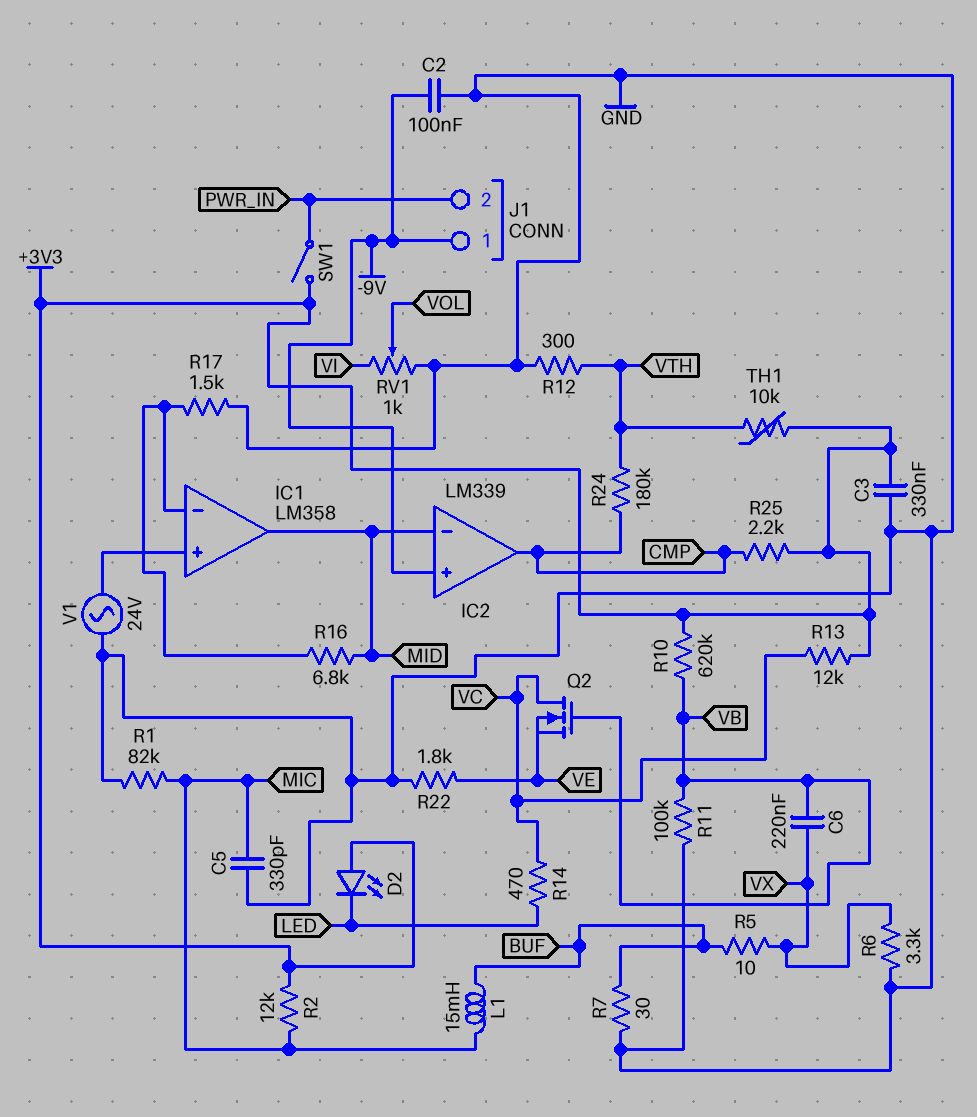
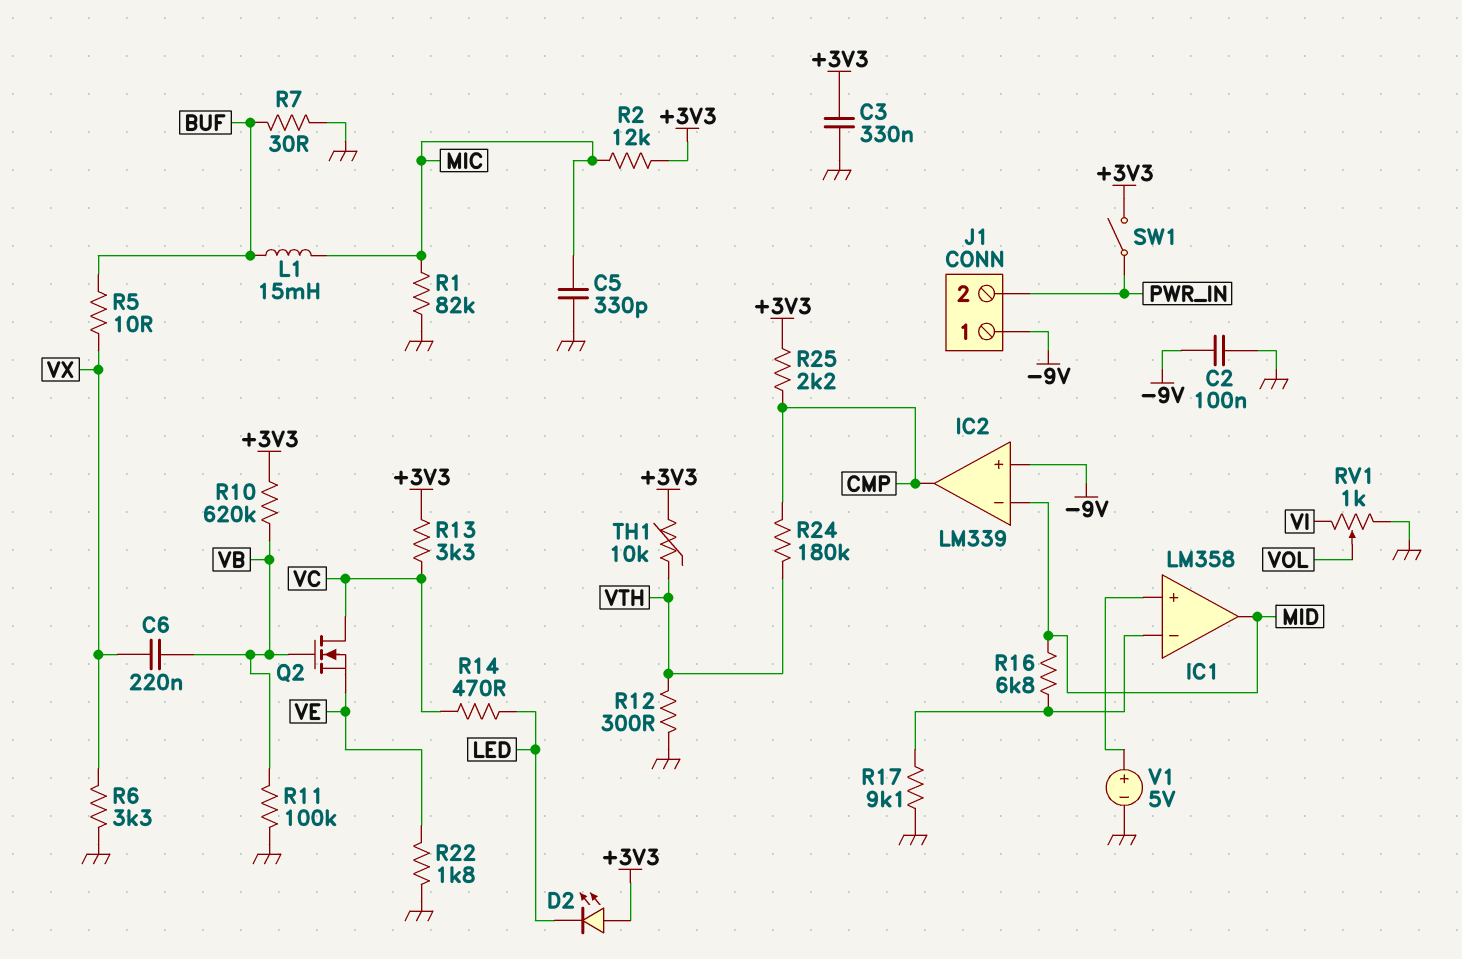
R13: 12k (+3V3, VC) -> 3.3k (+3V3, VC)
R17: 1.5k (GND, IC1/in-) -> 9.1k (GND, IC1/in-)
V1: AC 24V (GND, IC1/in+) -> 5V (plus IC1/in+, minus GND)

